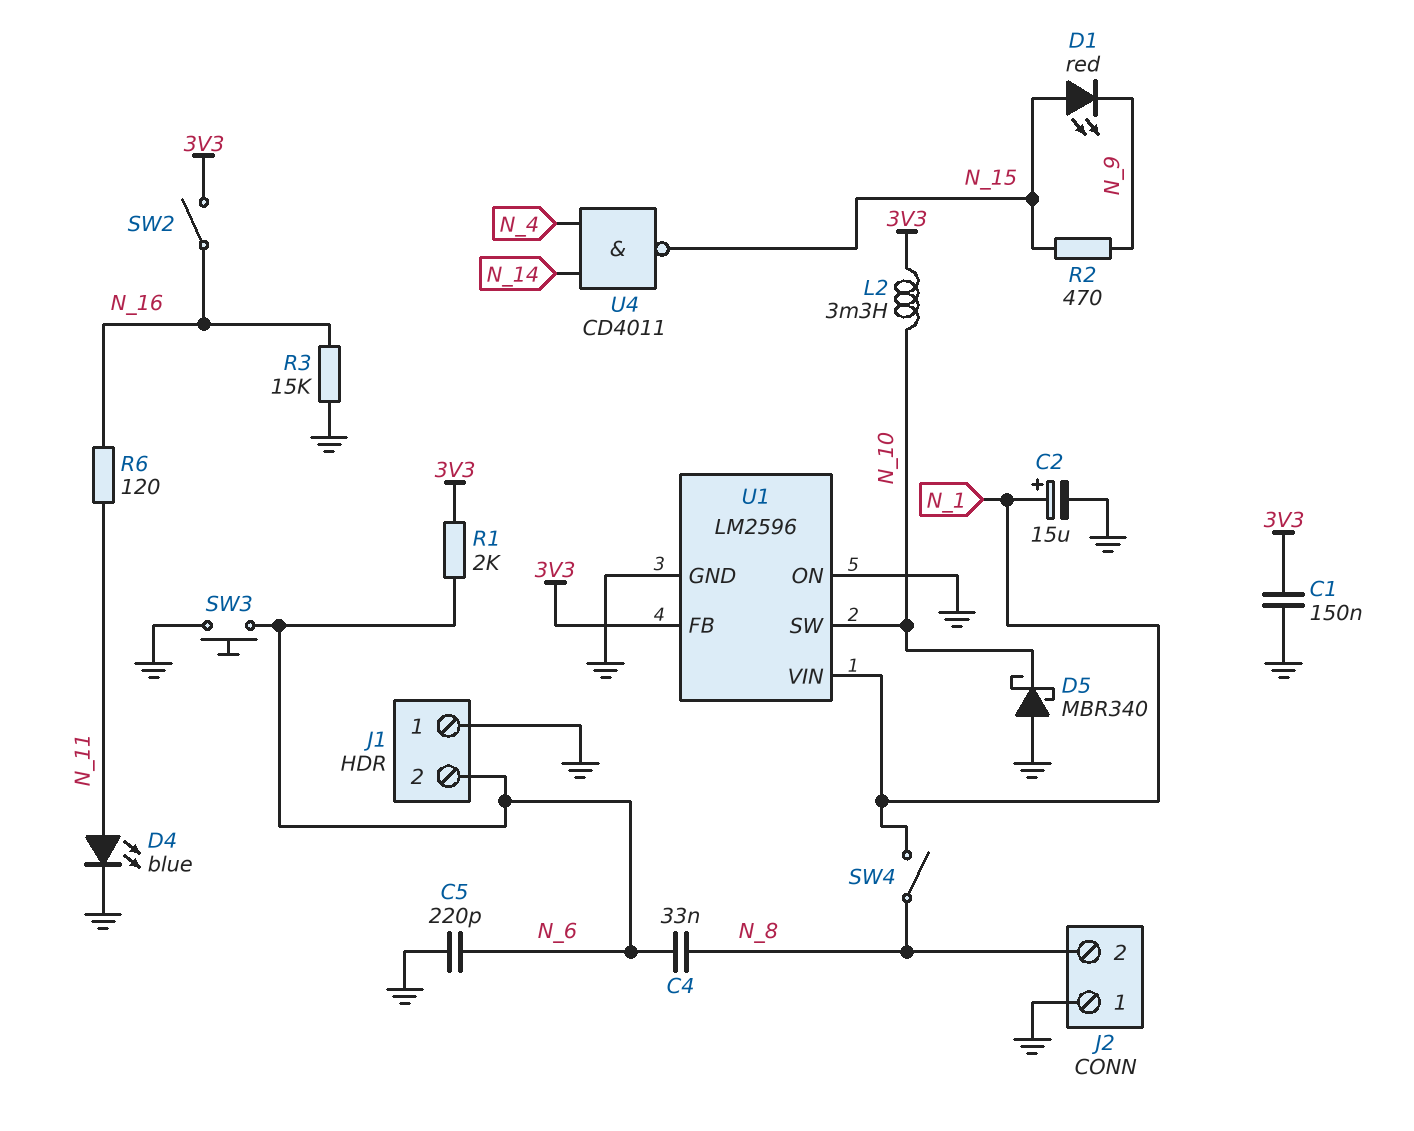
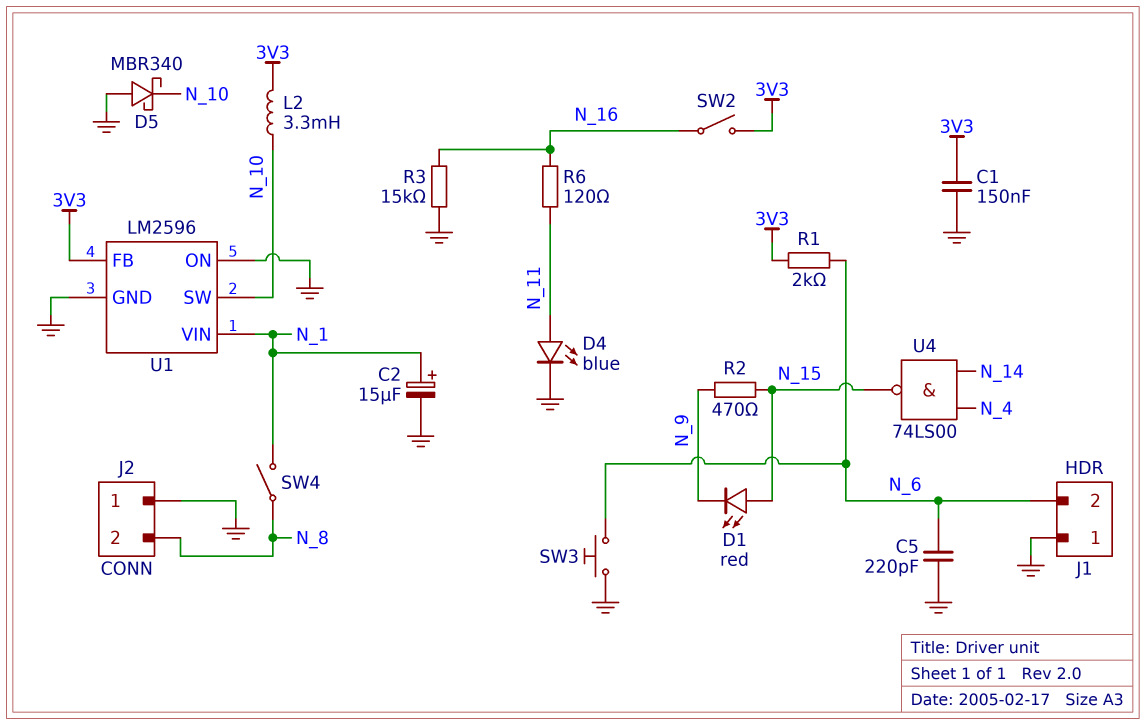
C4: 33nF (N_6, N_8) -> none
U4: NAND CD4011 (in N_4, in N_14, out N_15) -> NAND 74LS00 (in N_4, in N_14, out N_15)

